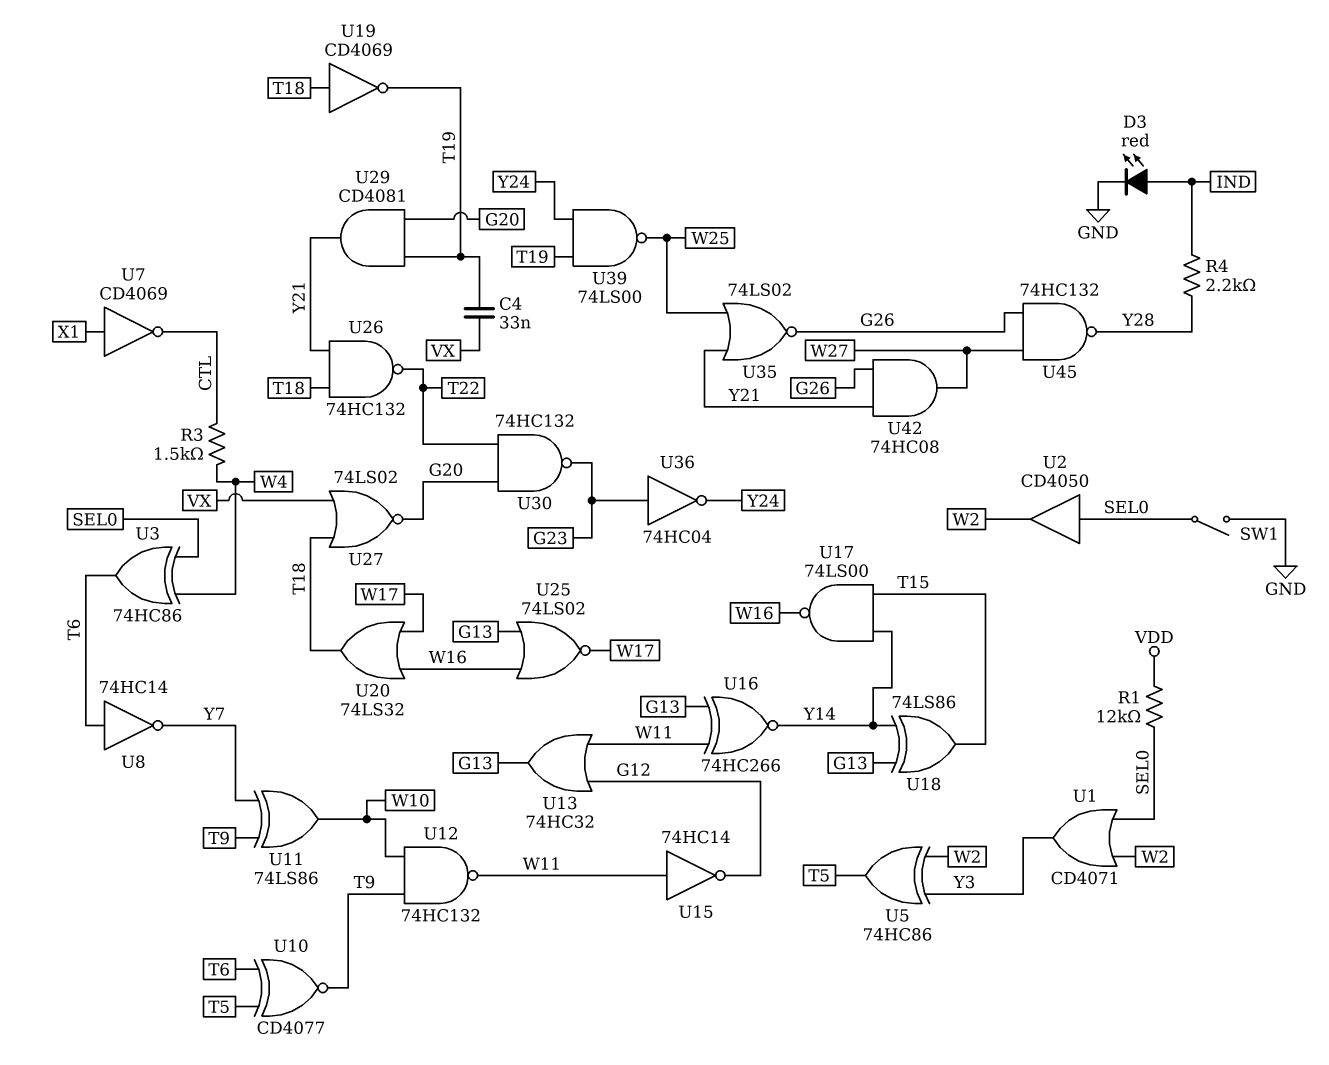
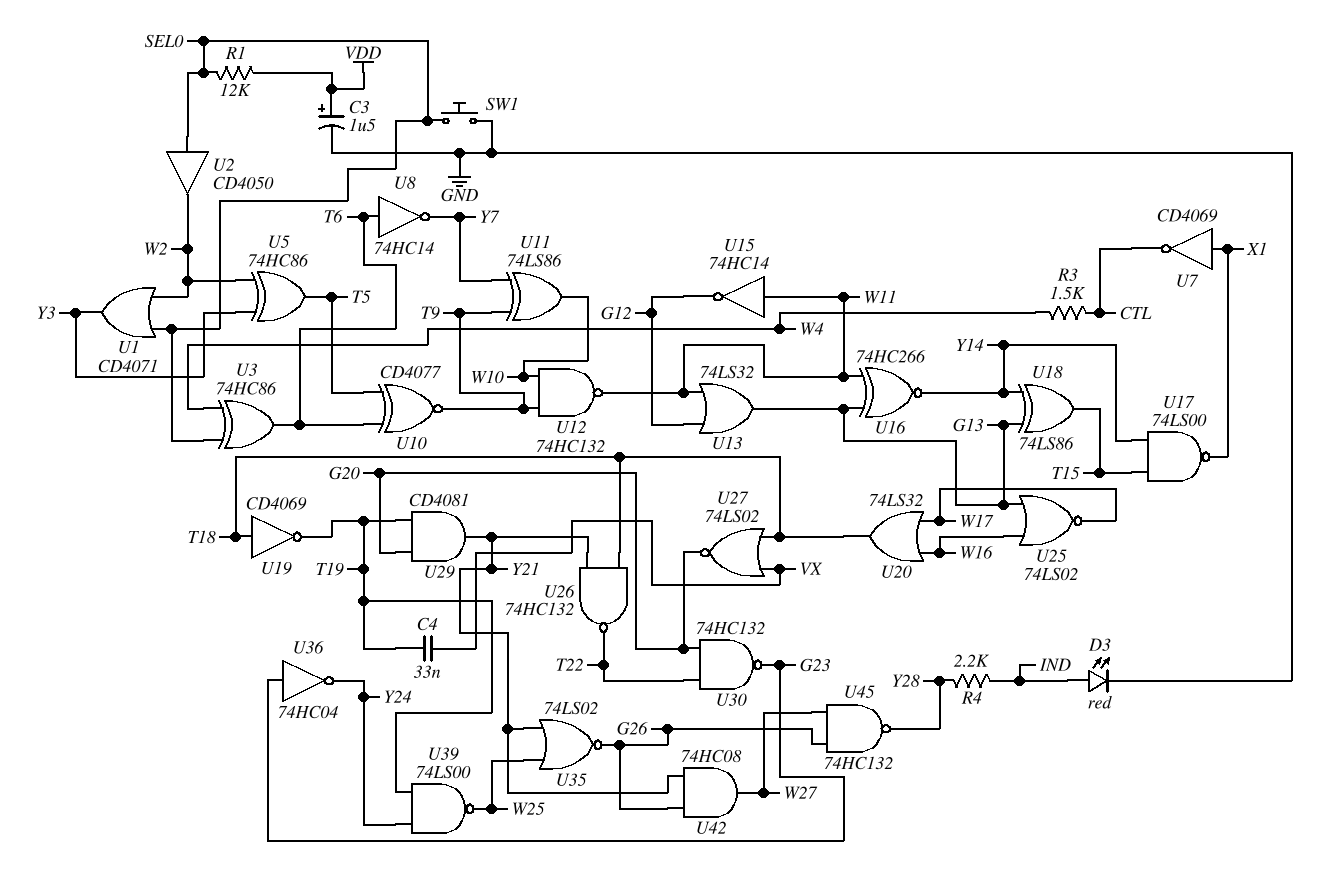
C3: none -> 1.5uF (plus VDD, minus GND)
SW1: switch (GND, SEL0) -> button (GND, SEL0)
U13: OR 74HC32 (in G12, in W11, out G13) -> OR 74LS32 (in G12, in W11, out G13)
U17: NAND 74LS00 (in T15, in Y14, out W16) -> NAND 74LS00 (in T15, in Y14, out X1)

